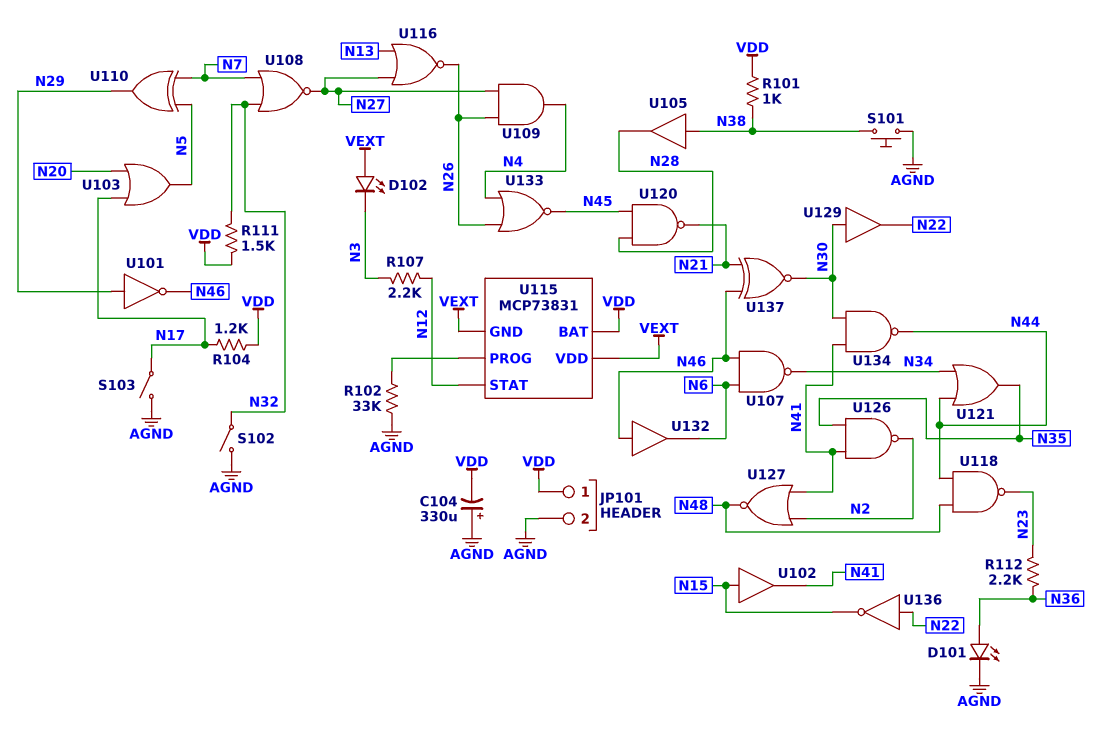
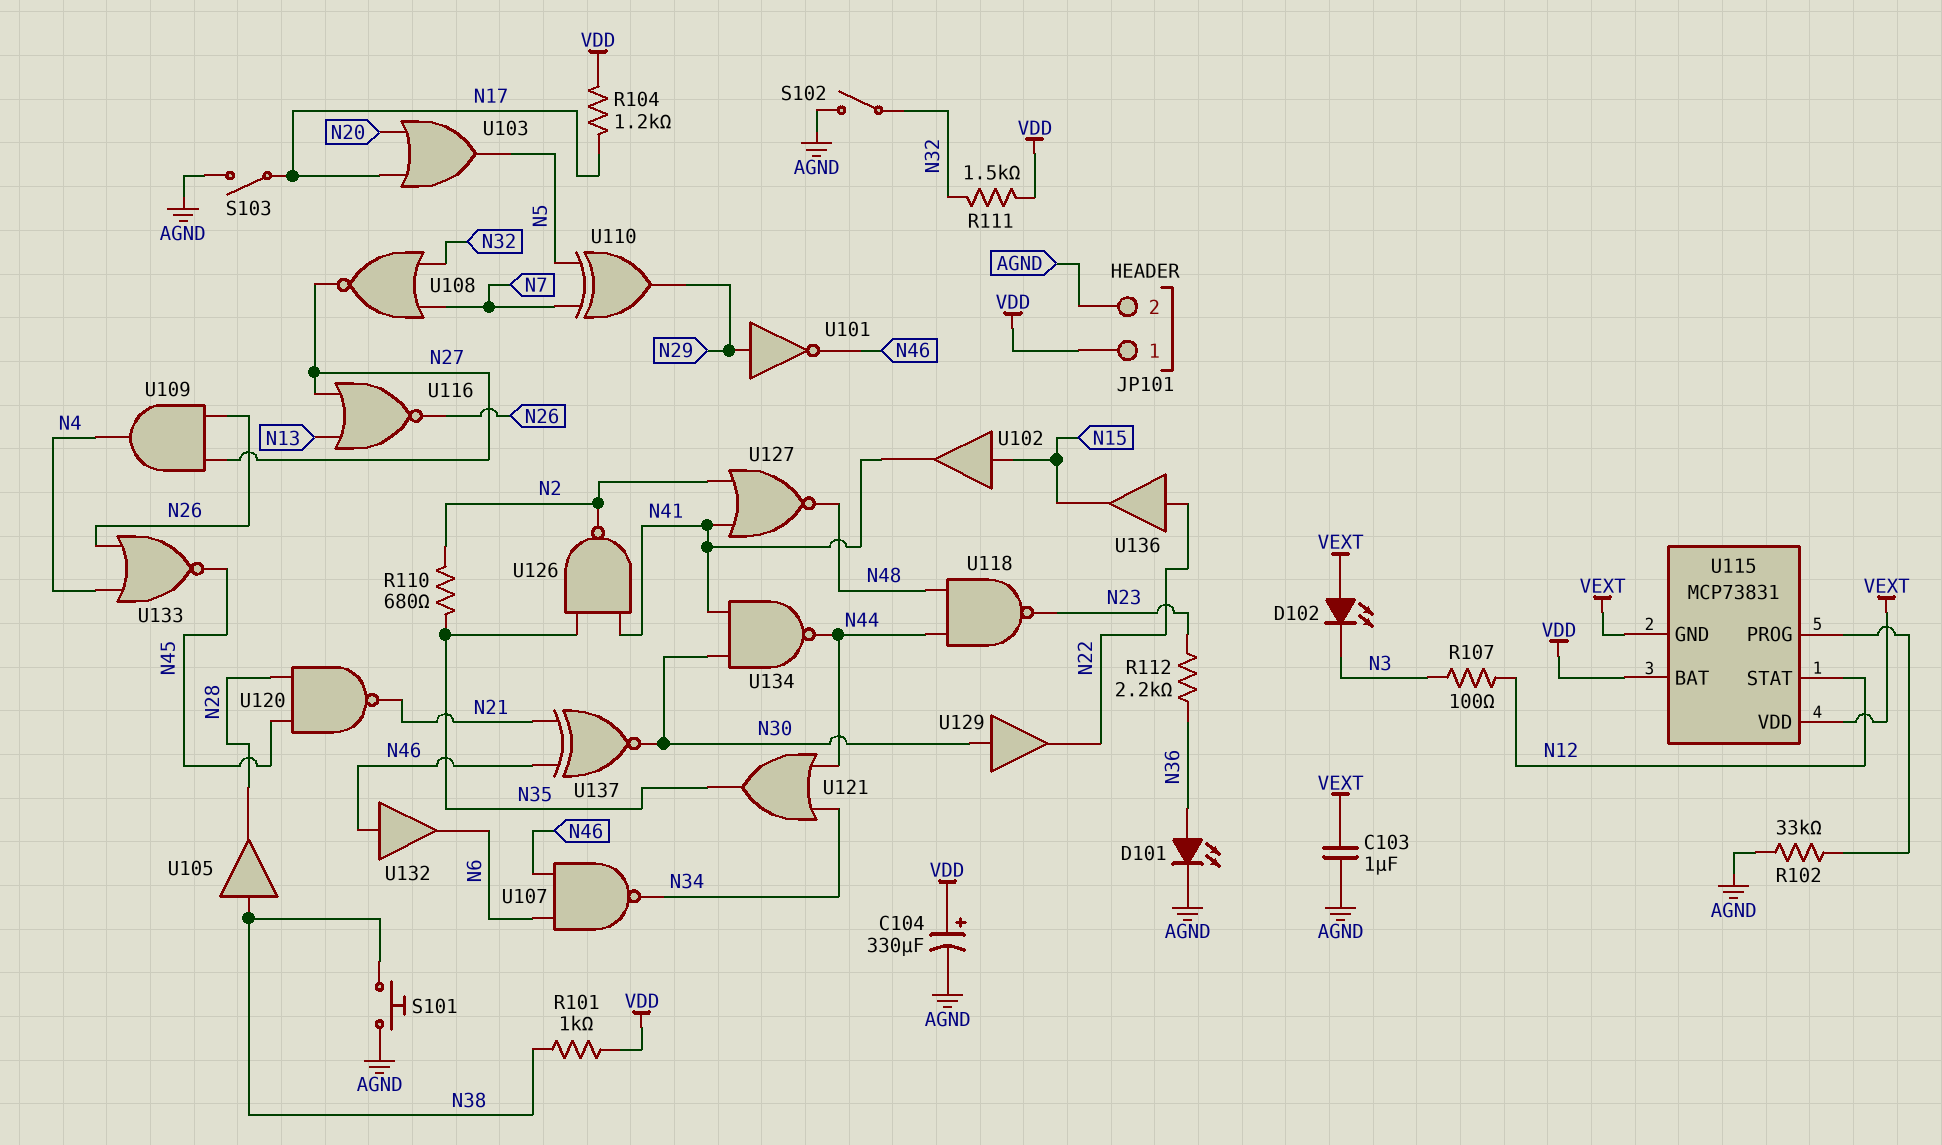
C103: none -> 1uF (AGND, VEXT)
C104: 330uF (plus AGND, minus VDD) -> 330uF (plus VDD, minus AGND)
R107: 2.2k (N3, N12) -> 100 (N3, N12)
R110: none -> 680 (N2, N35)
U136: NOT (in N22, out N15) -> buffer (in N22, out N15)

